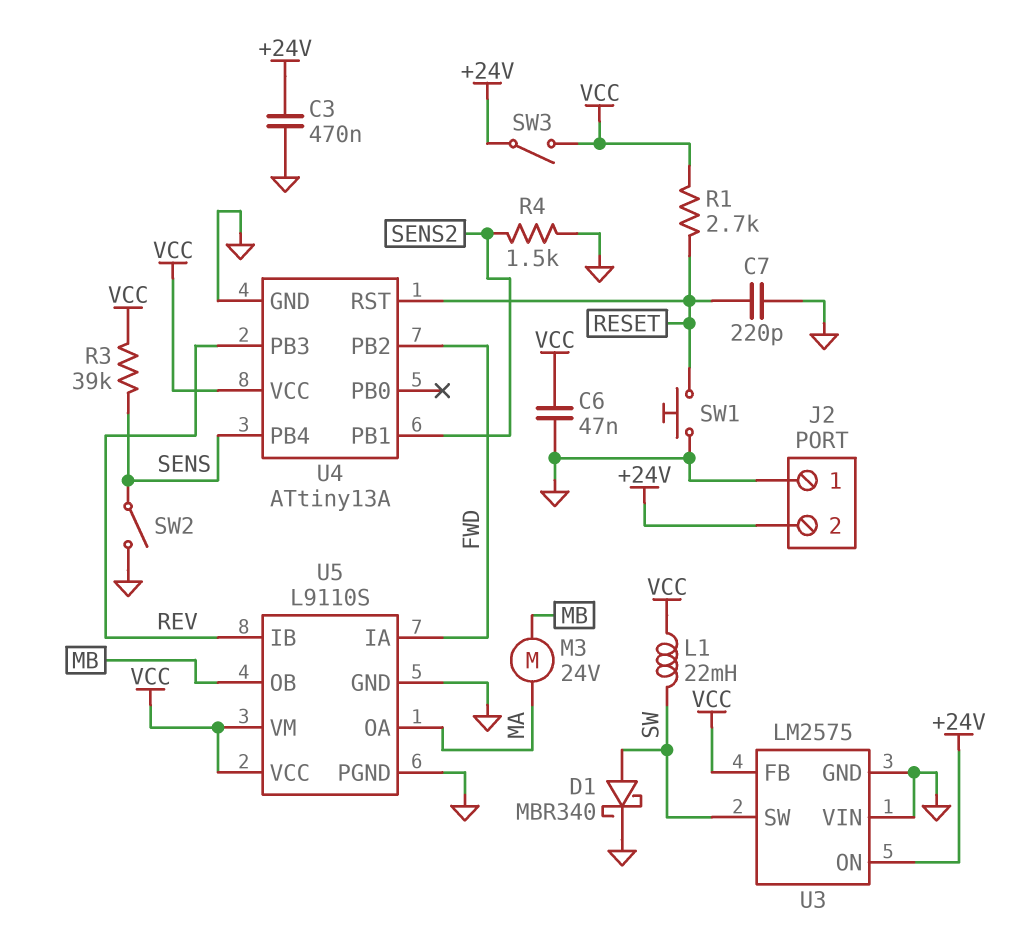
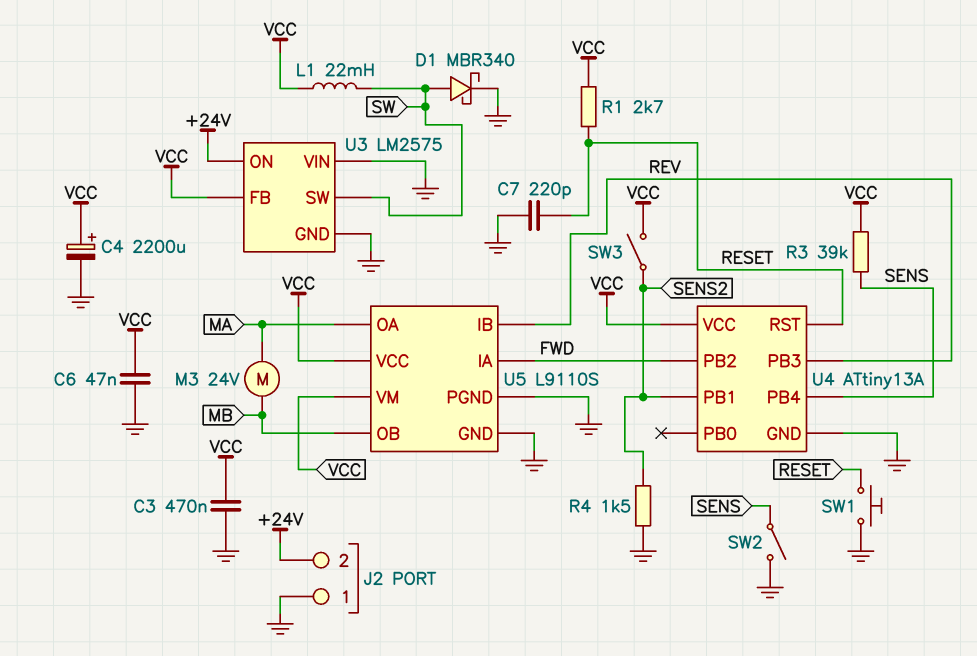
C3: 470nF (+24V, GND) -> 470nF (GND, VCC)
C4: none -> 2200uF (plus VCC, minus GND)
SW3: switch (+24V, VCC) -> switch (SENS2, VCC)

